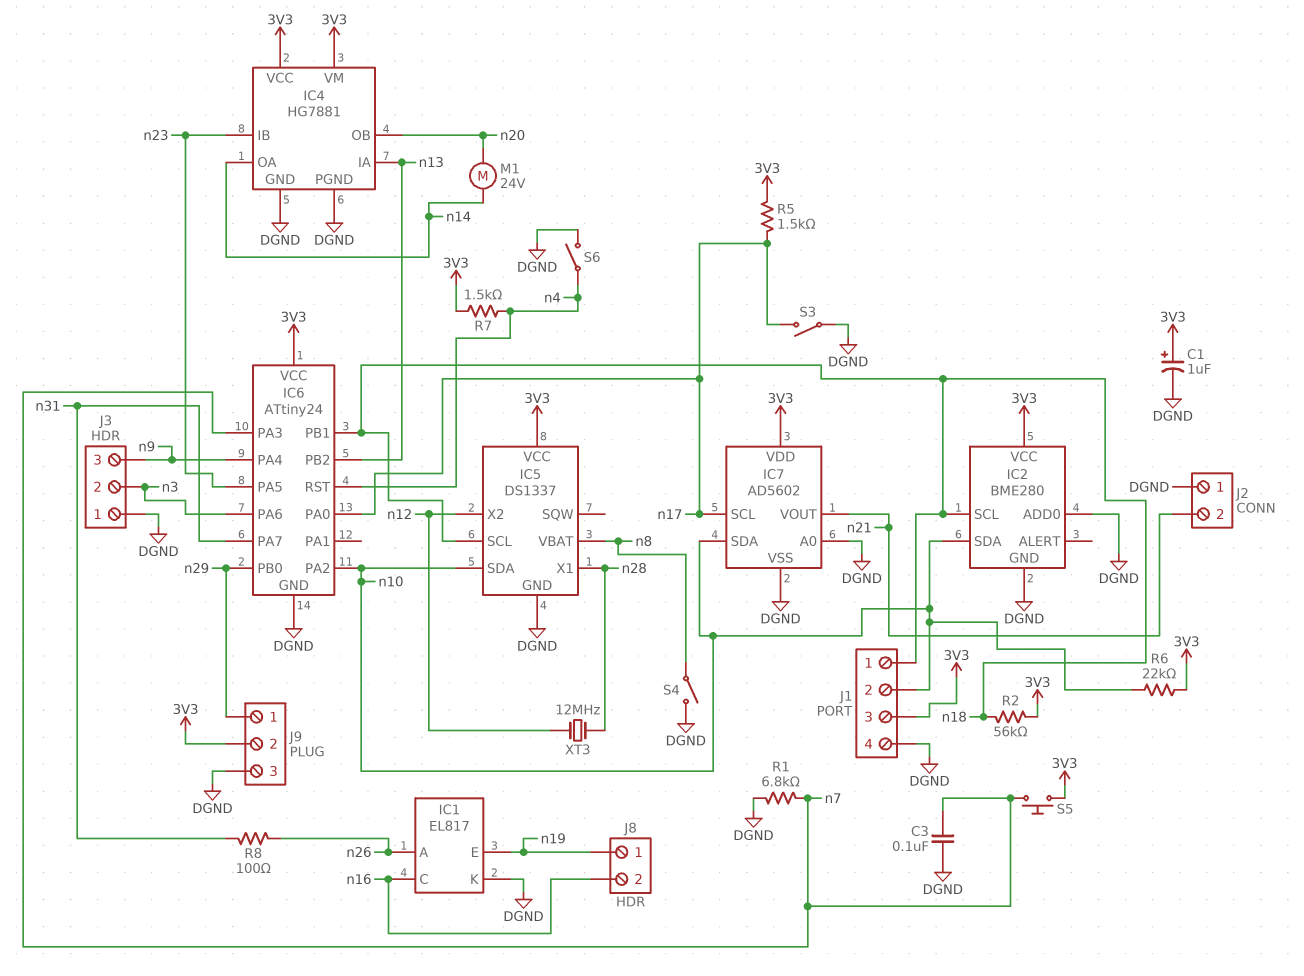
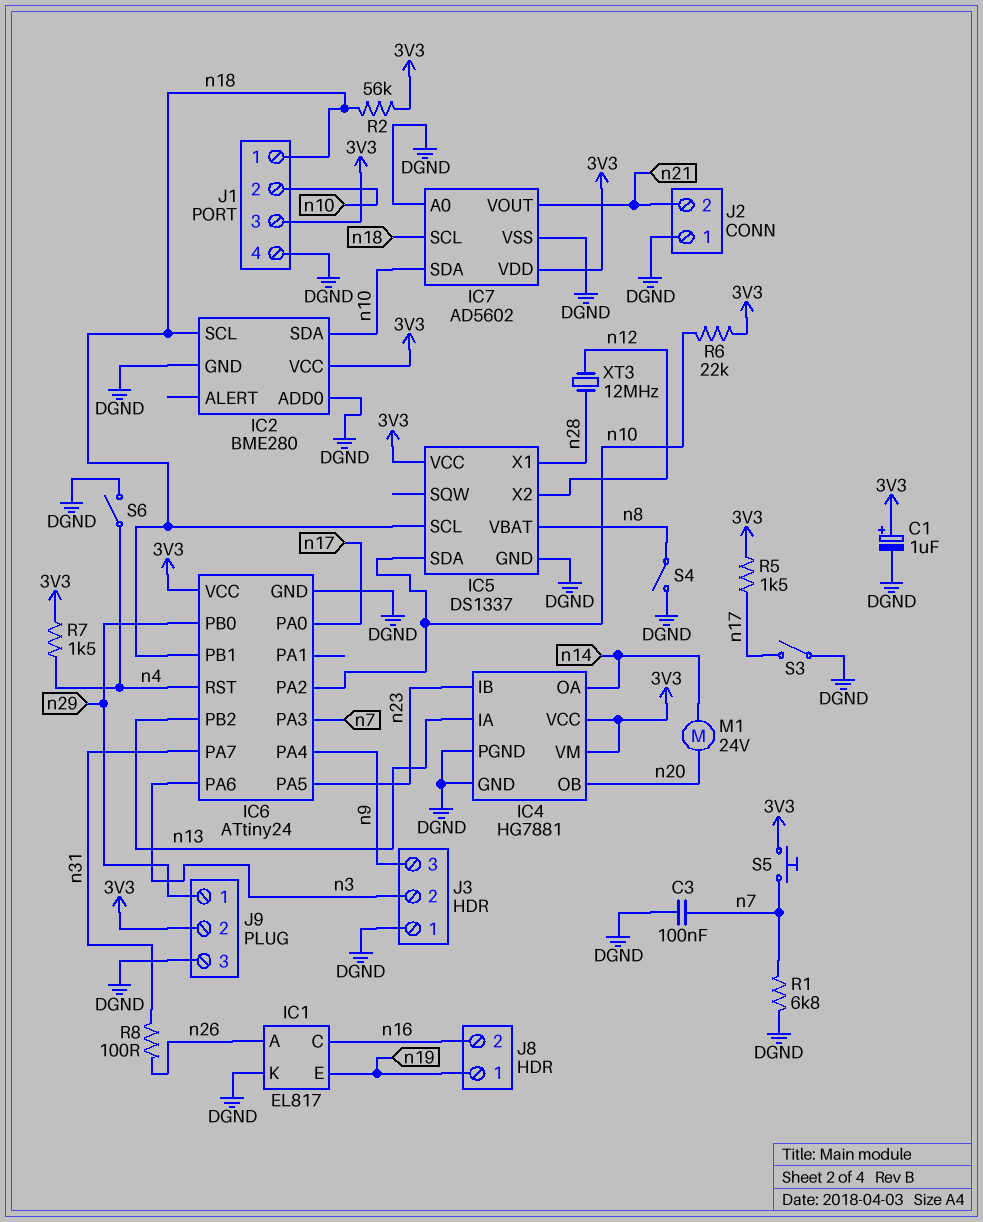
IC7 pin SCL: n17 -> n18

